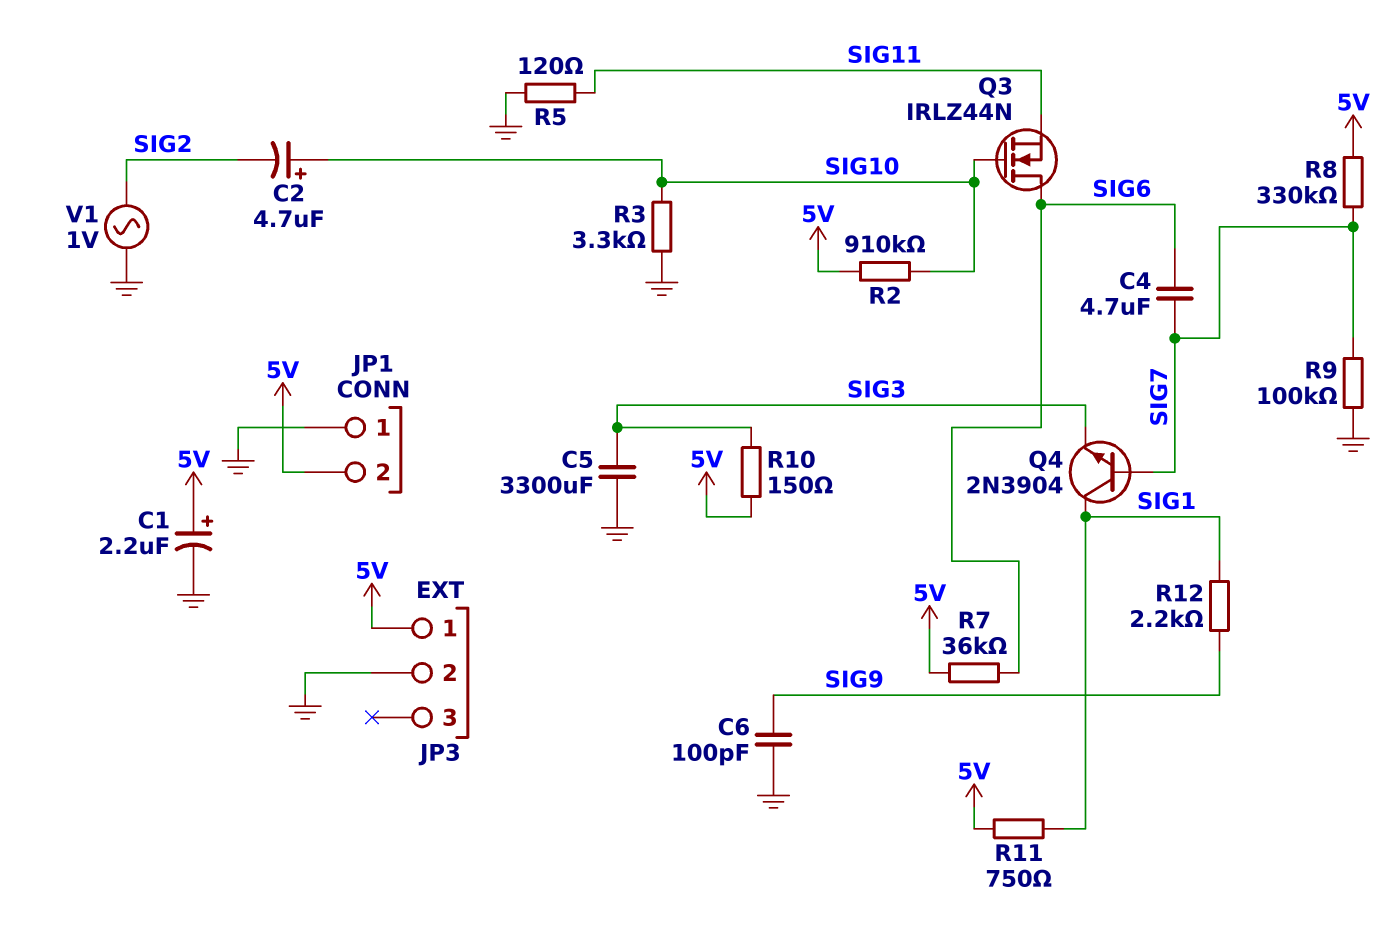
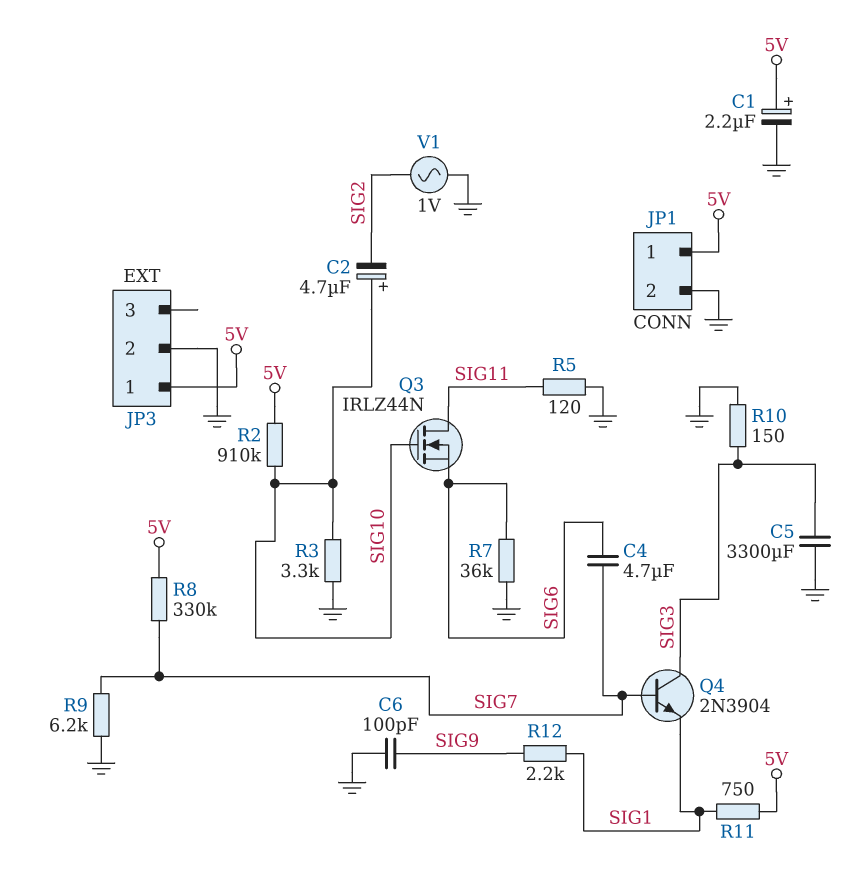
JP1 pin 1: GND -> 5V
JP1 pin 2: 5V -> GND
Q3: NMOS IRLZ44N (G SIG10, D SIG6, S SIG11) -> NMOS IRLZ44N (G SIG10, D SIG11, S SIG6)
Q4: NPN 2N3904 (B SIG7, C SIG1, E SIG3) -> NPN 2N3904 (B SIG7, C SIG3, E SIG1)
R7: 36k (5V, SIG6) -> 36k (GND, SIG6)
R9: 100k (GND, SIG7) -> 6.2k (GND, SIG7)
R10: 150 (5V, SIG3) -> 150 (GND, SIG3)

